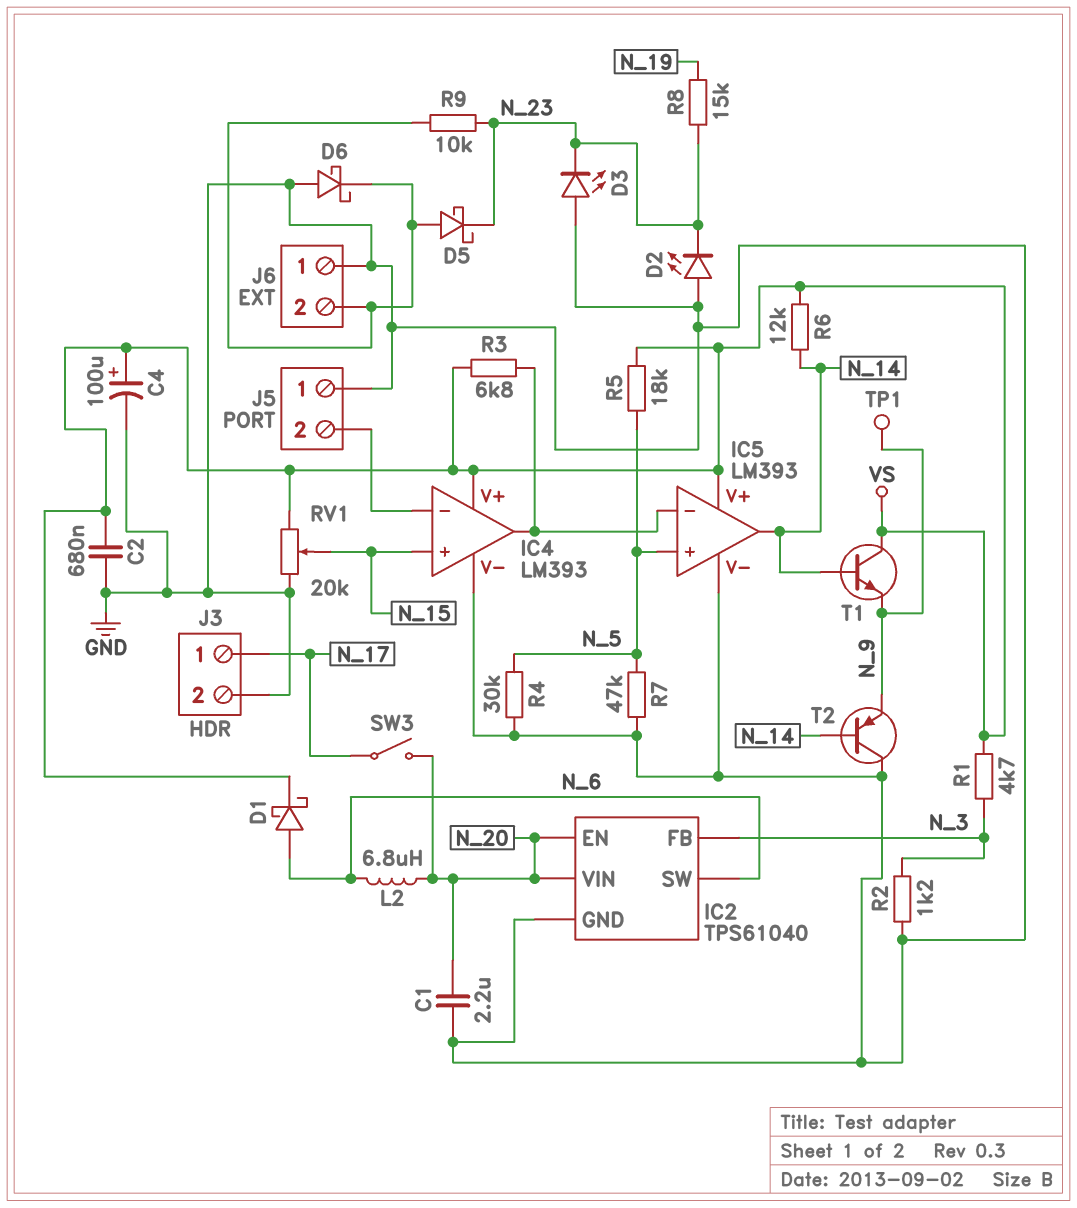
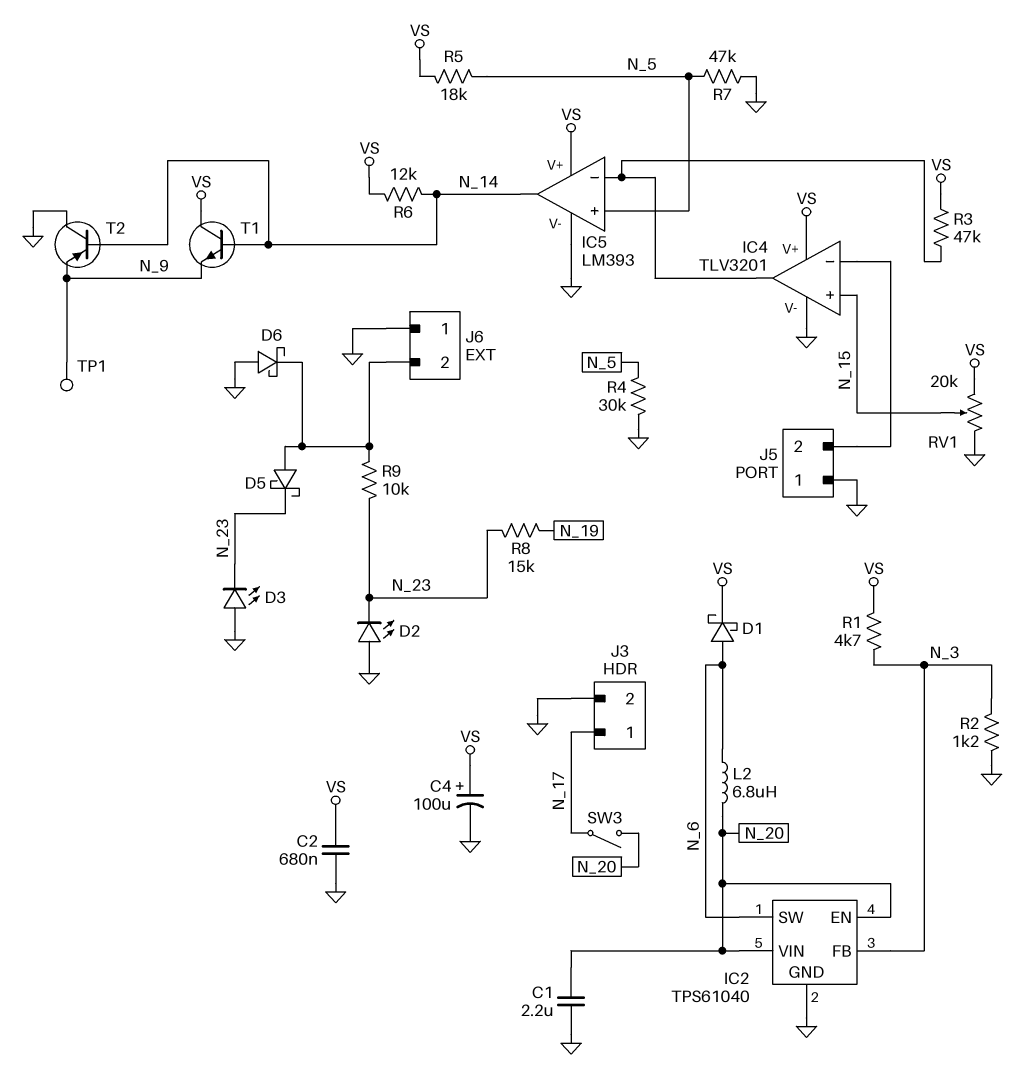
IC4: LM393 -> TLV3201
R3: 6.8k (IC4/out, VS) -> 47k (IC4/out, VS)

